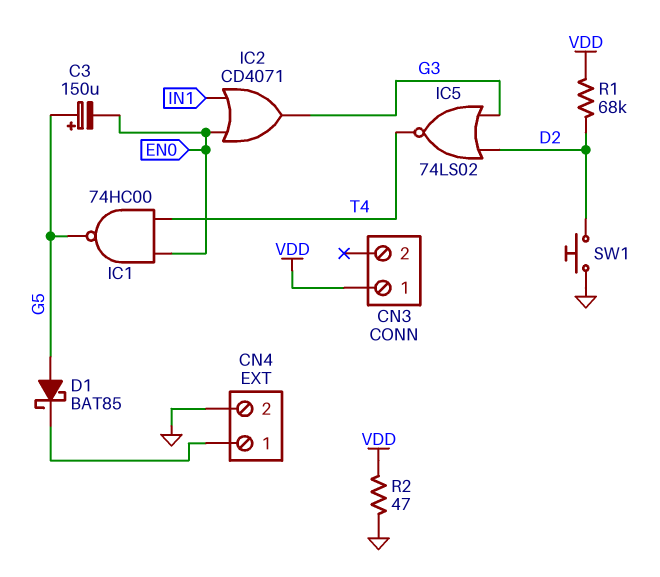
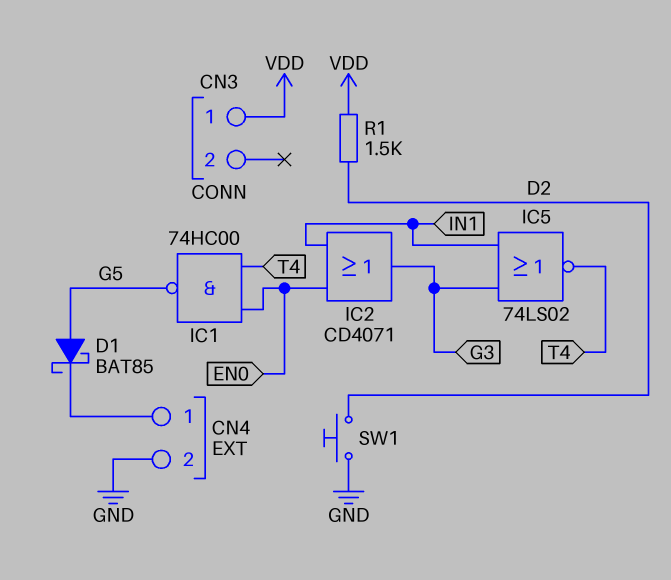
C3: 150uF (plus G5, minus EN0) -> none
IC5: NOR 74LS02 (in D2, in G3, out T4) -> NOR 74LS02 (in G3, in IN1, out T4)
R1: 68k (D2, VDD) -> 1.5k (D2, VDD)
R2: 47 (GND, VDD) -> none

